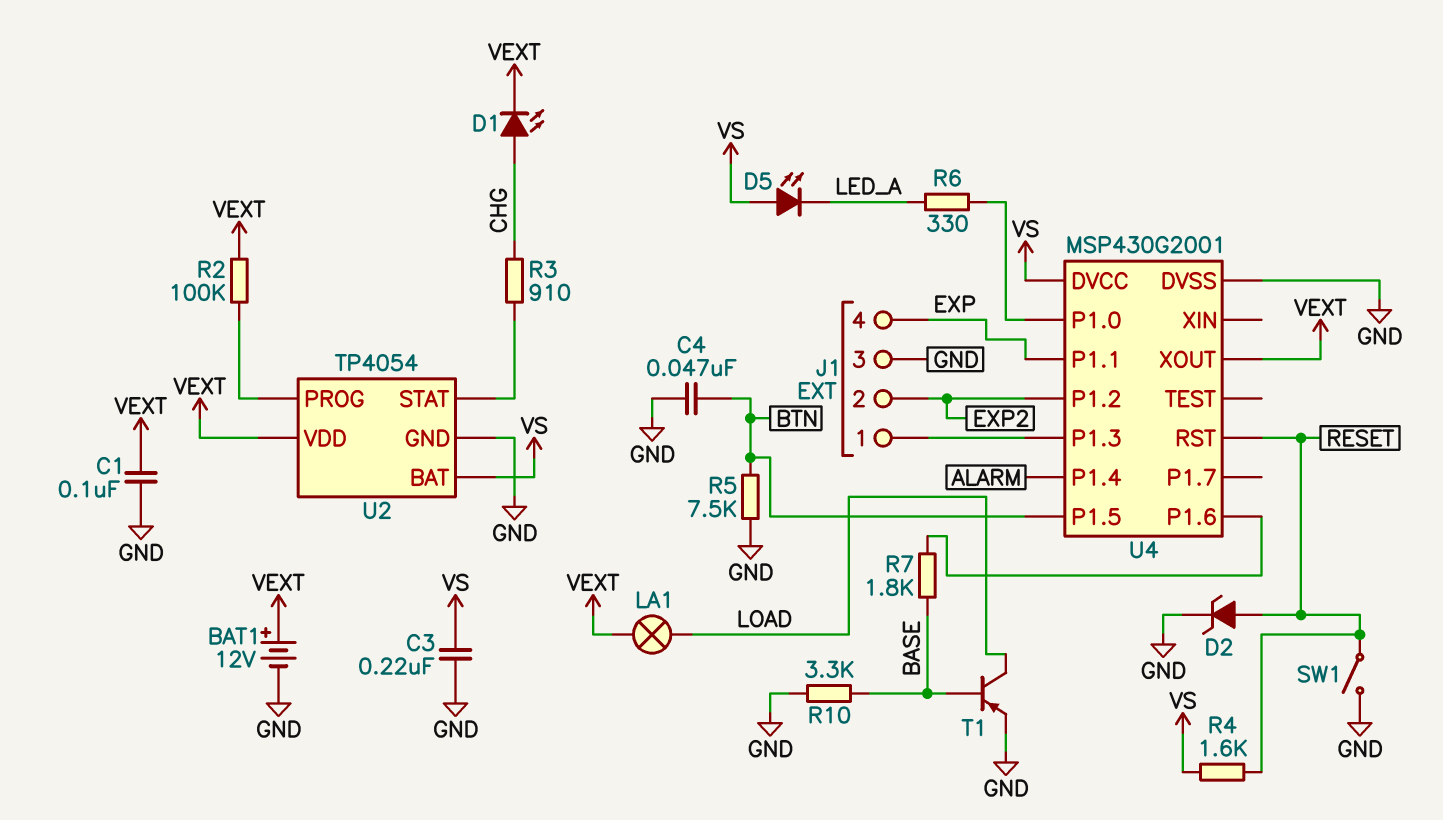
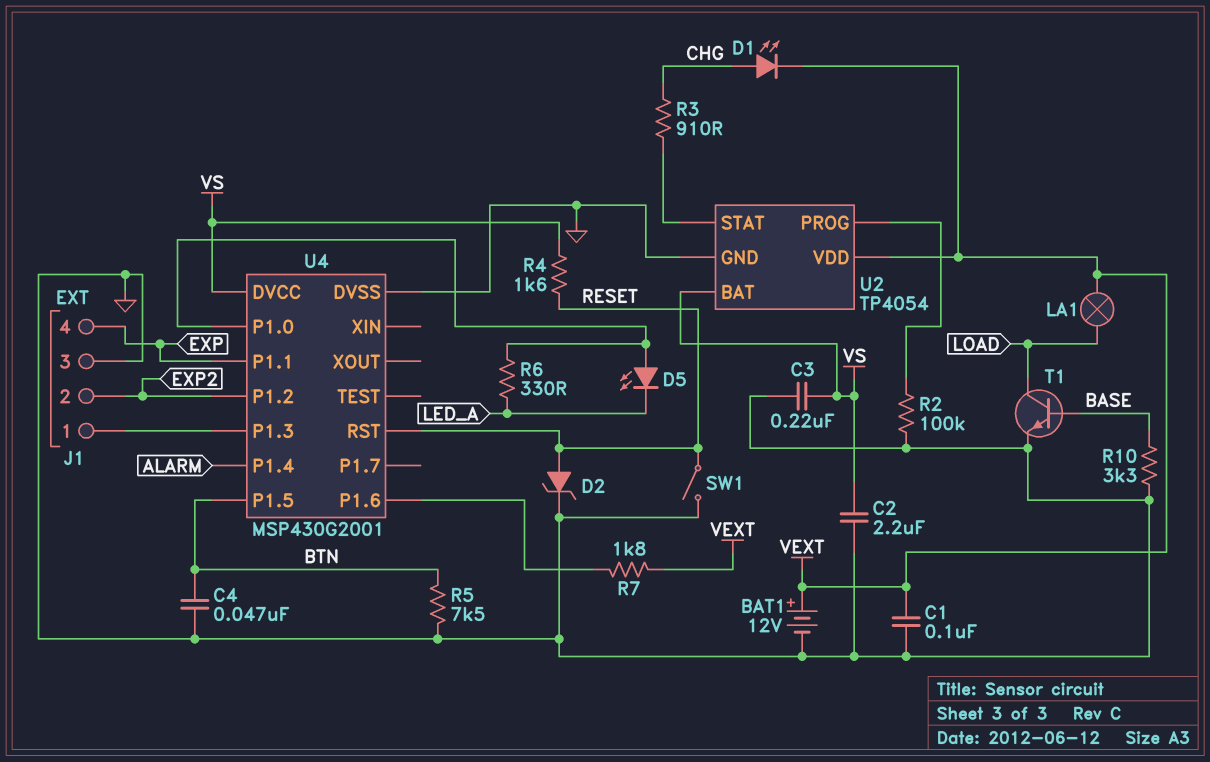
C2: none -> 2.2uF (GND, VS)
D5: LED (A VS, K LED_A) -> LED (A U4/P1.0, K LED_A)
R2: 100k (U2/PROG, VEXT) -> 100k (GND, U2/PROG)
R7: 1.8k (BASE, U4/P1.6) -> 1.8k (U4/P1.6, VEXT)
T1: PNP (B BASE, C LOAD, E GND) -> NPN (B BASE, C LOAD, E GND)
U4 pin XOUT: VEXT -> none

